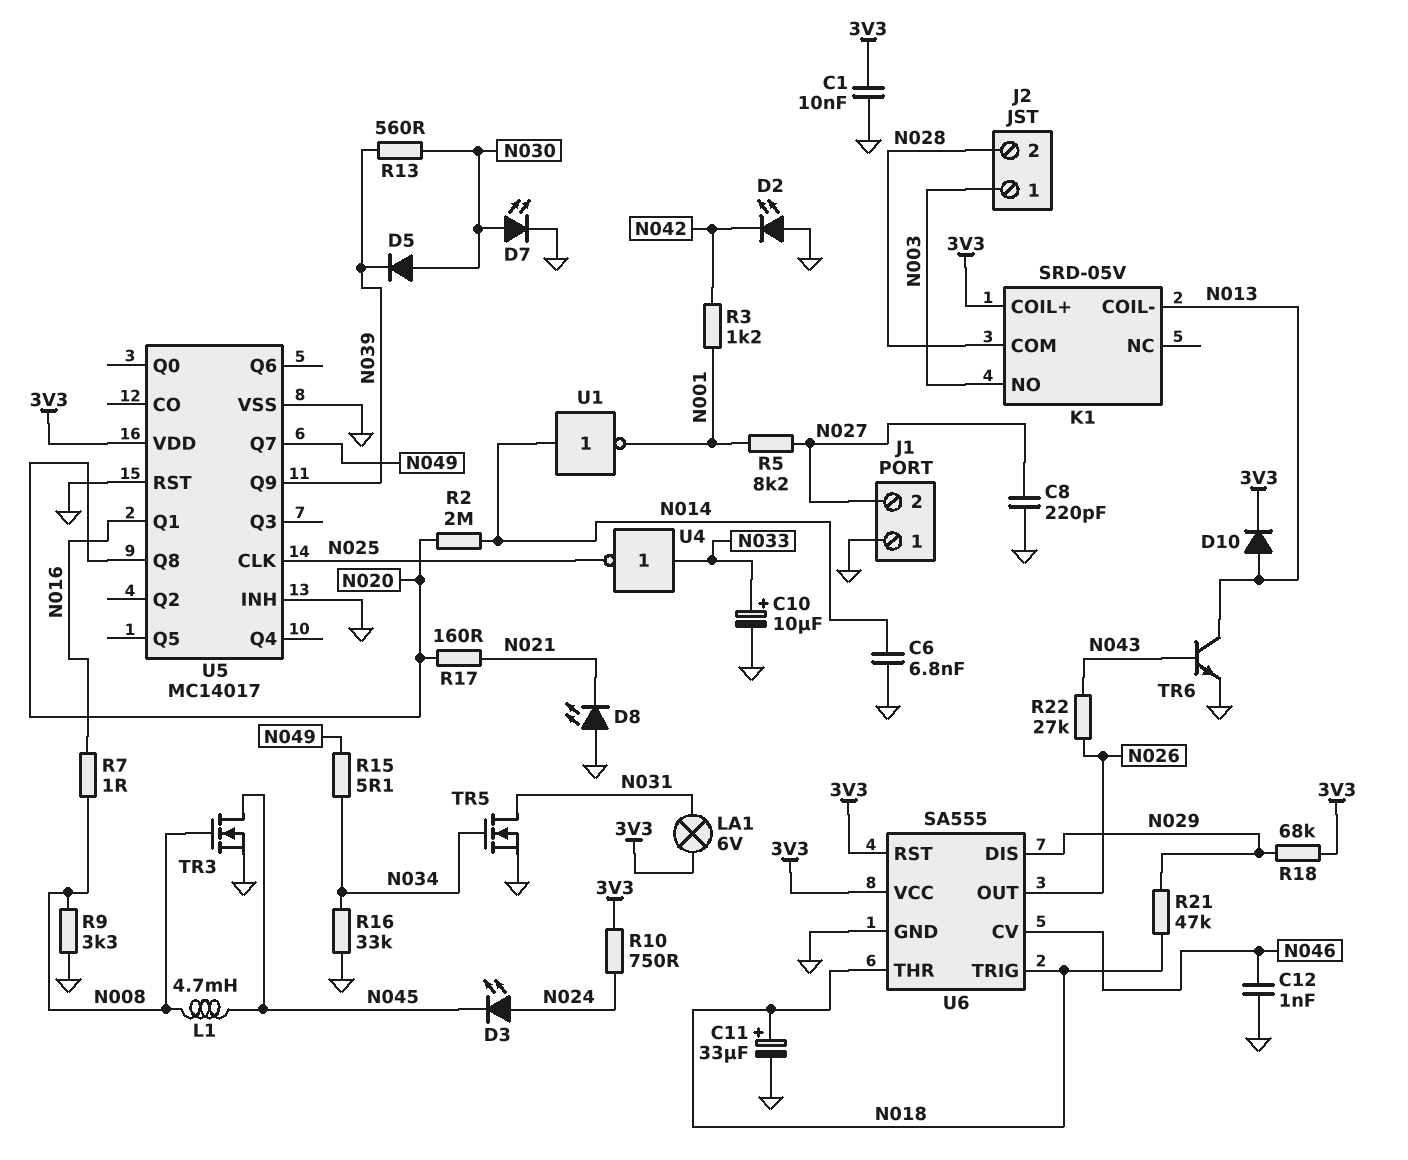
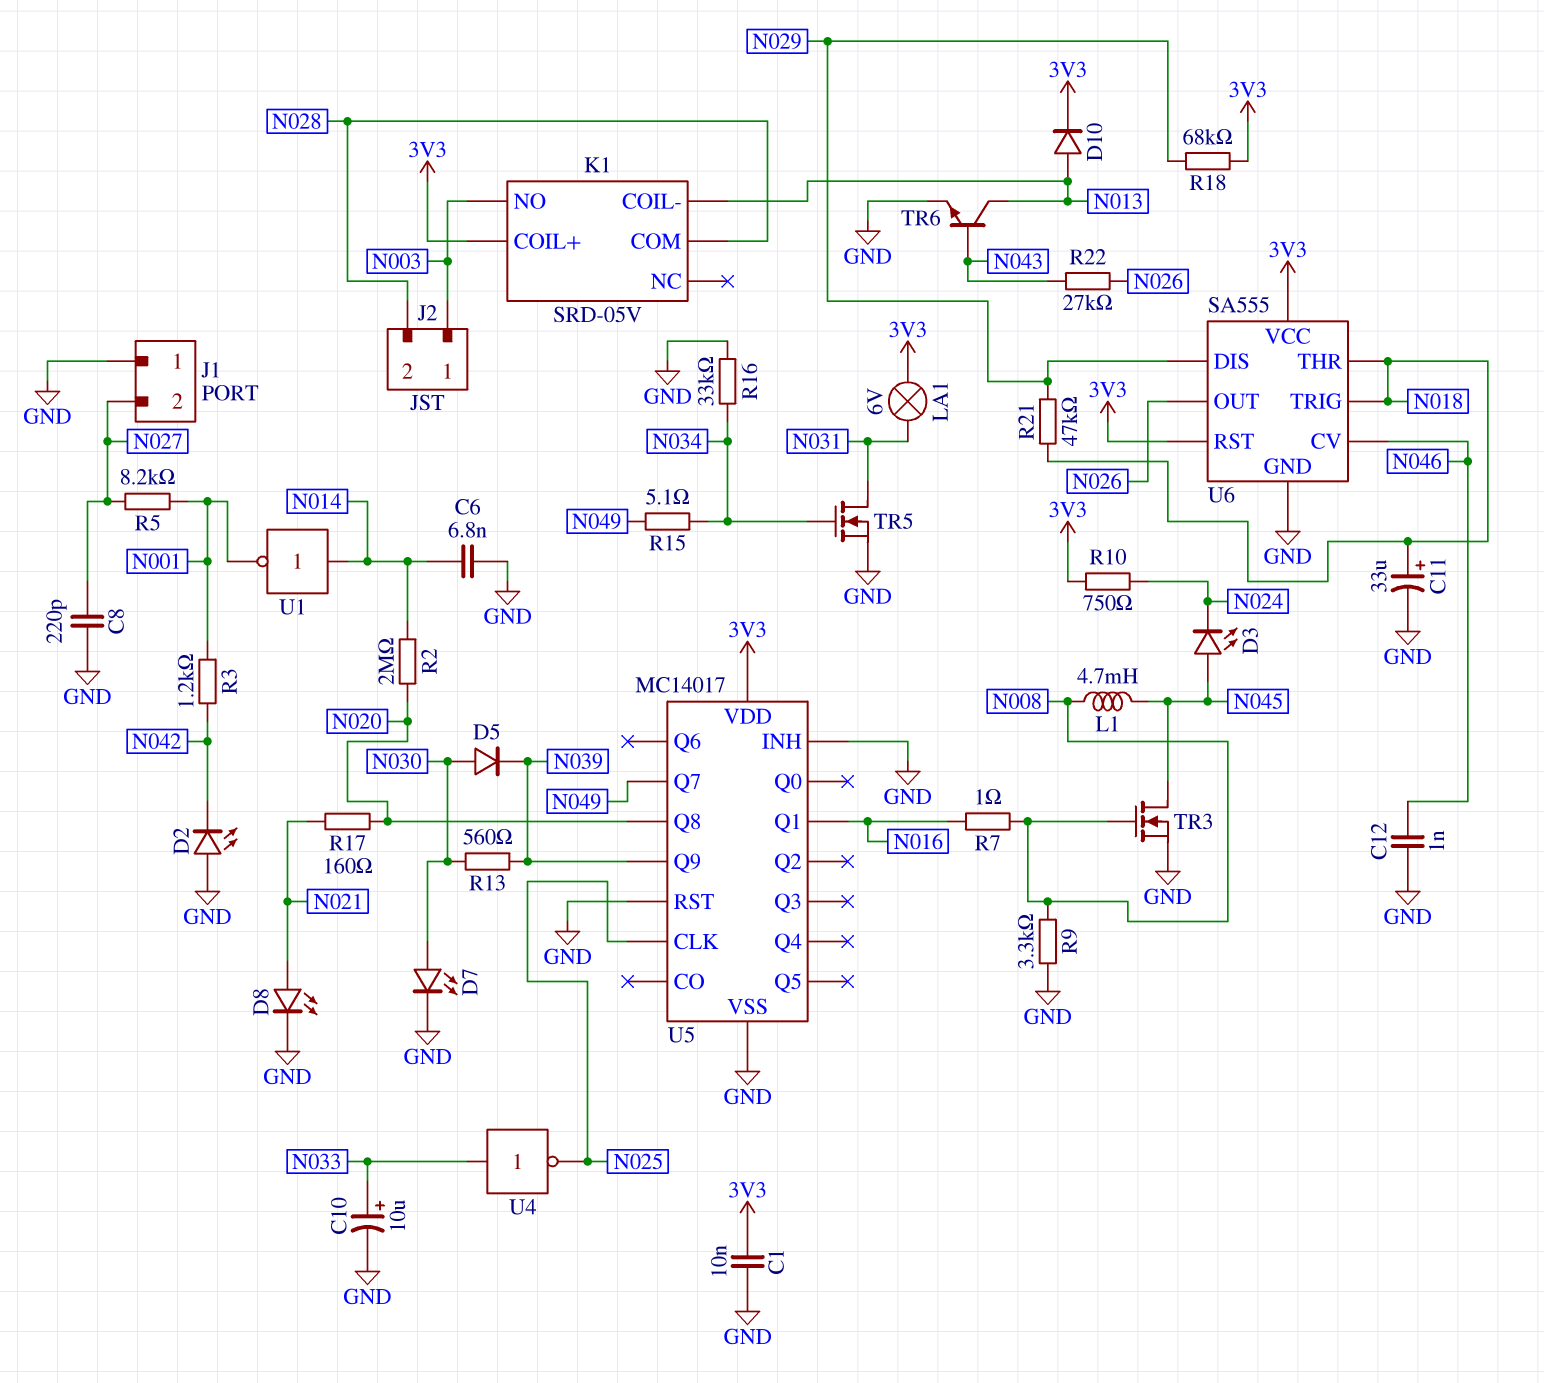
D3: LED (A N024, K N045) -> LED (A N045, K N024)
D8: LED (A GND, K N021) -> LED (A N021, K GND)

